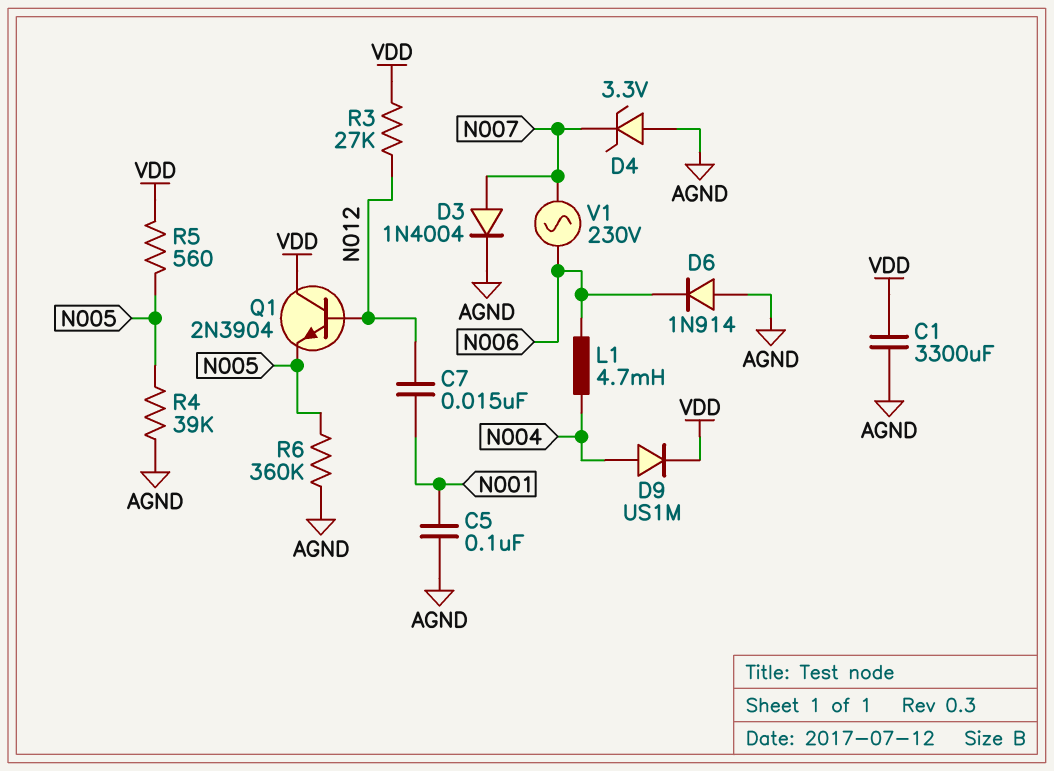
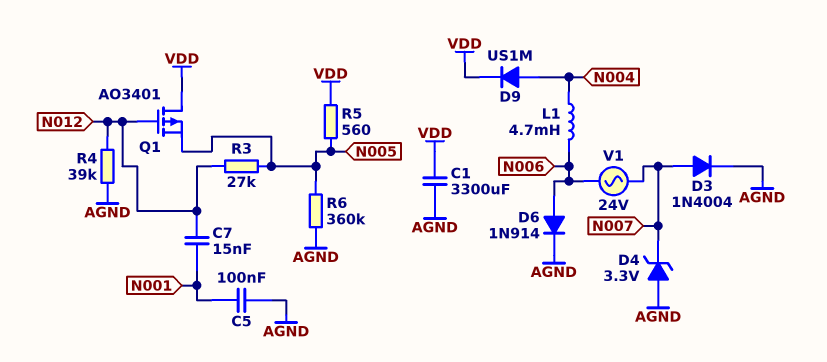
D6: diode 1N914 (A AGND, K N006) -> diode 1N914 (A N006, K AGND)
Q1: NPN 2N3904 (B N012, C VDD, E N005) -> PMOS AO3401 (G N012, D VDD, S N005)
R3: 27k (N012, VDD) -> 27k (N005, N012)
R4: 39k (AGND, N005) -> 39k (AGND, N012)
V1: AC 230V (N006, N007) -> AC 24V (N006, N007)

